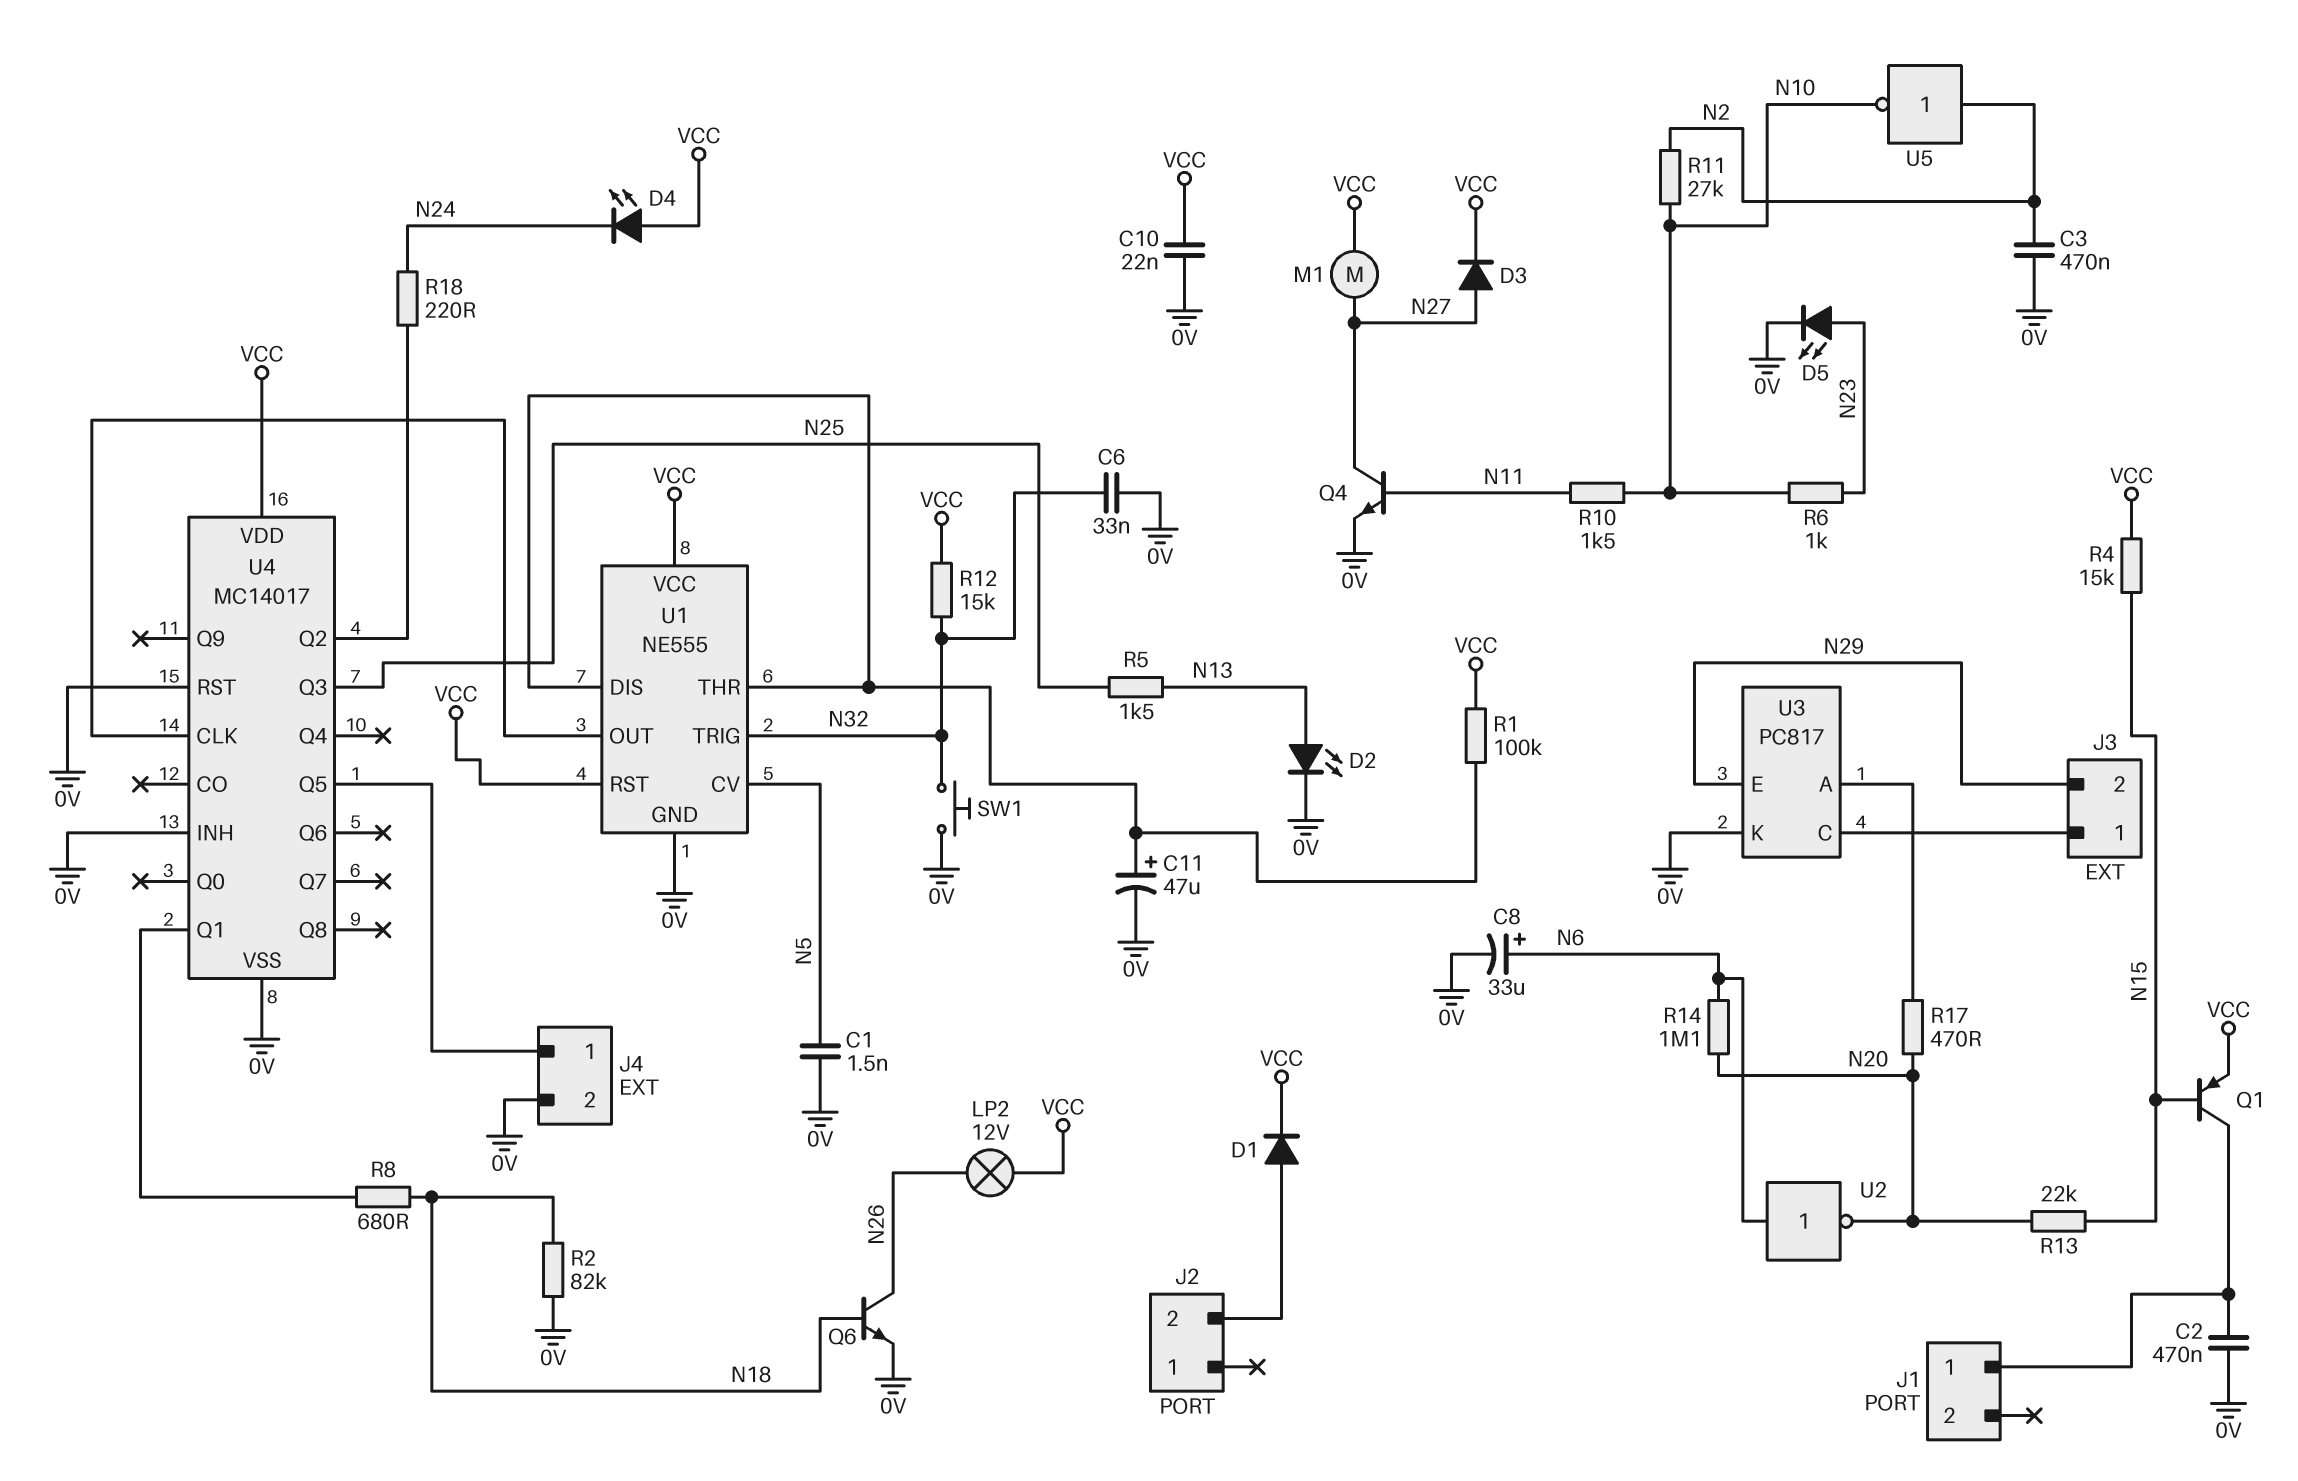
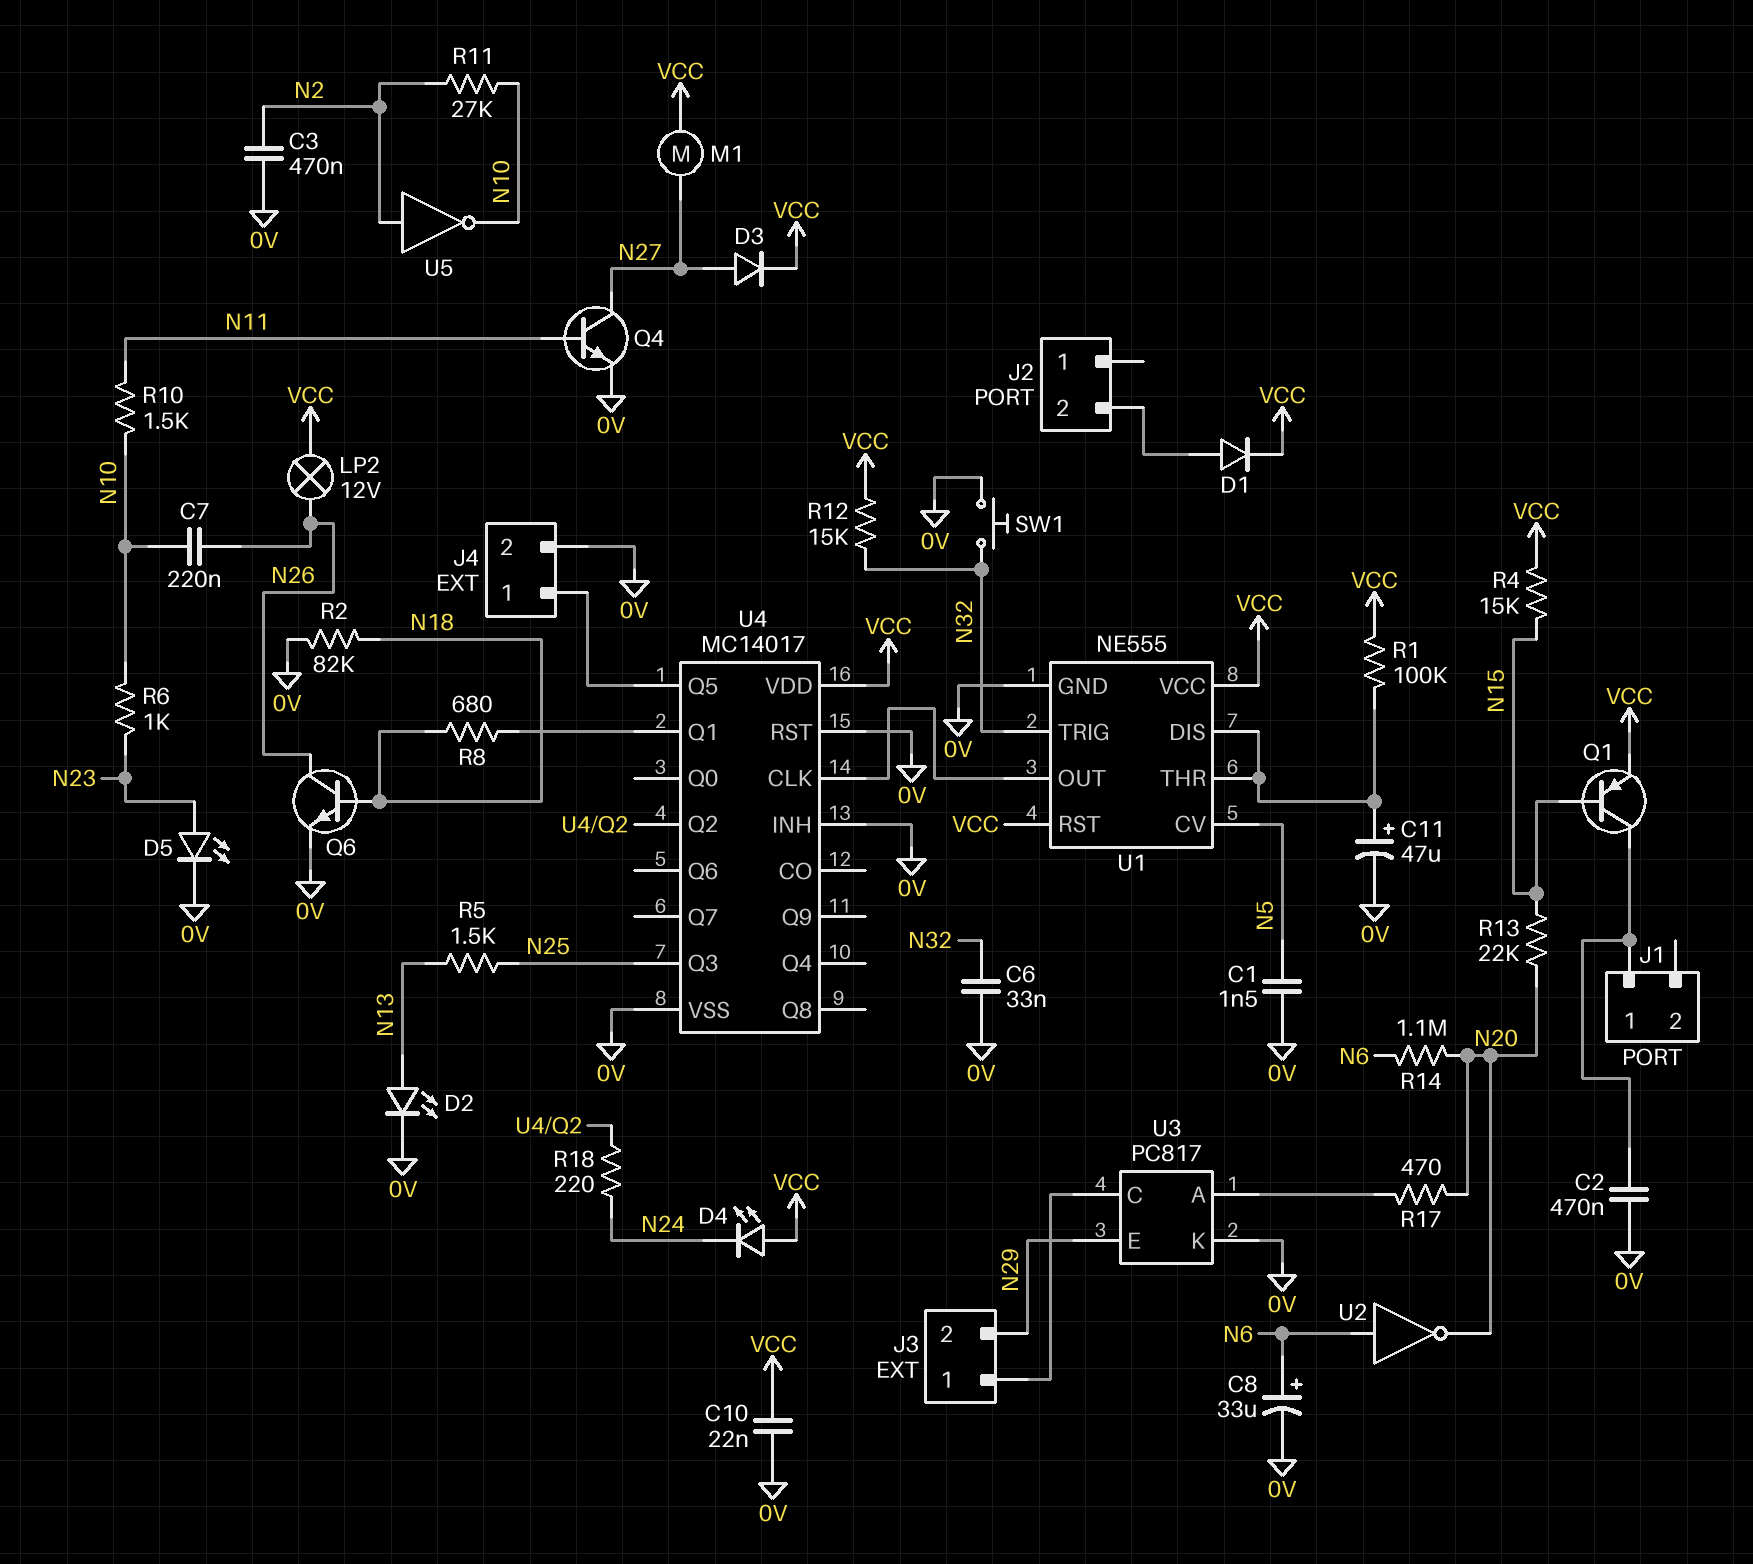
C7: none -> 220nF (N10, N26)

